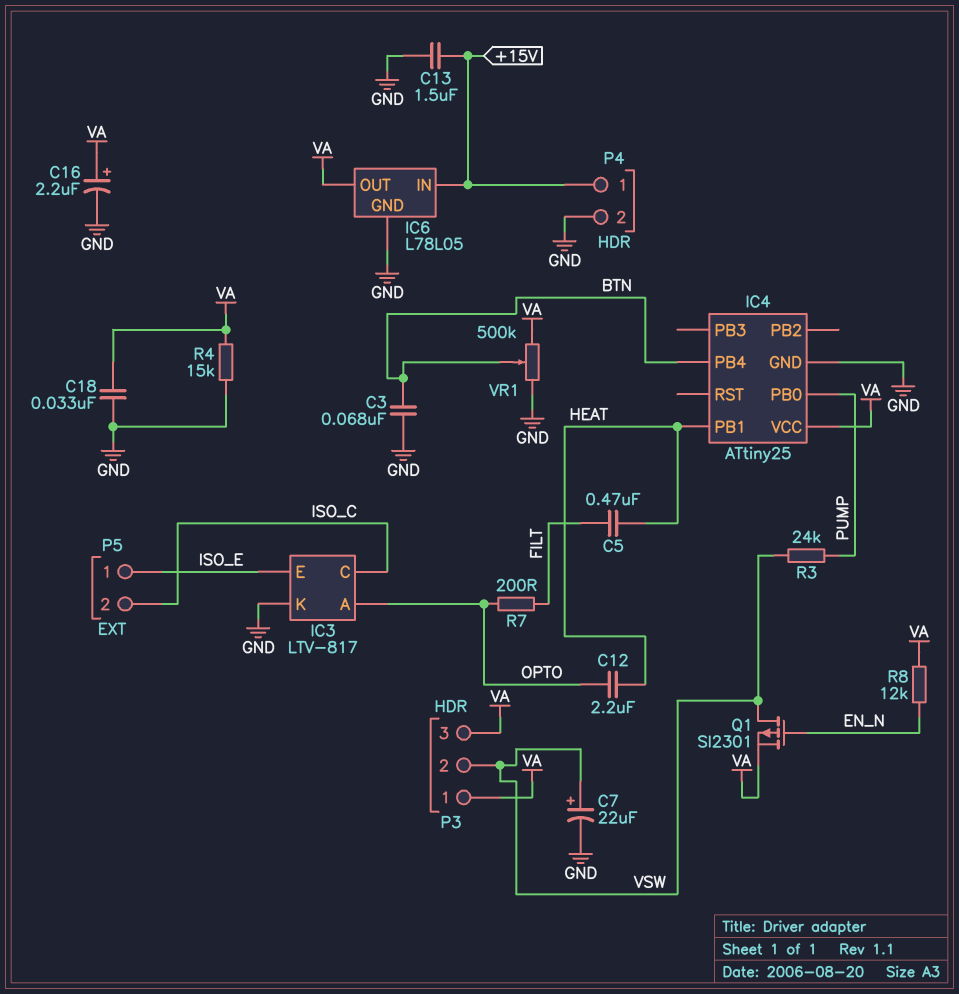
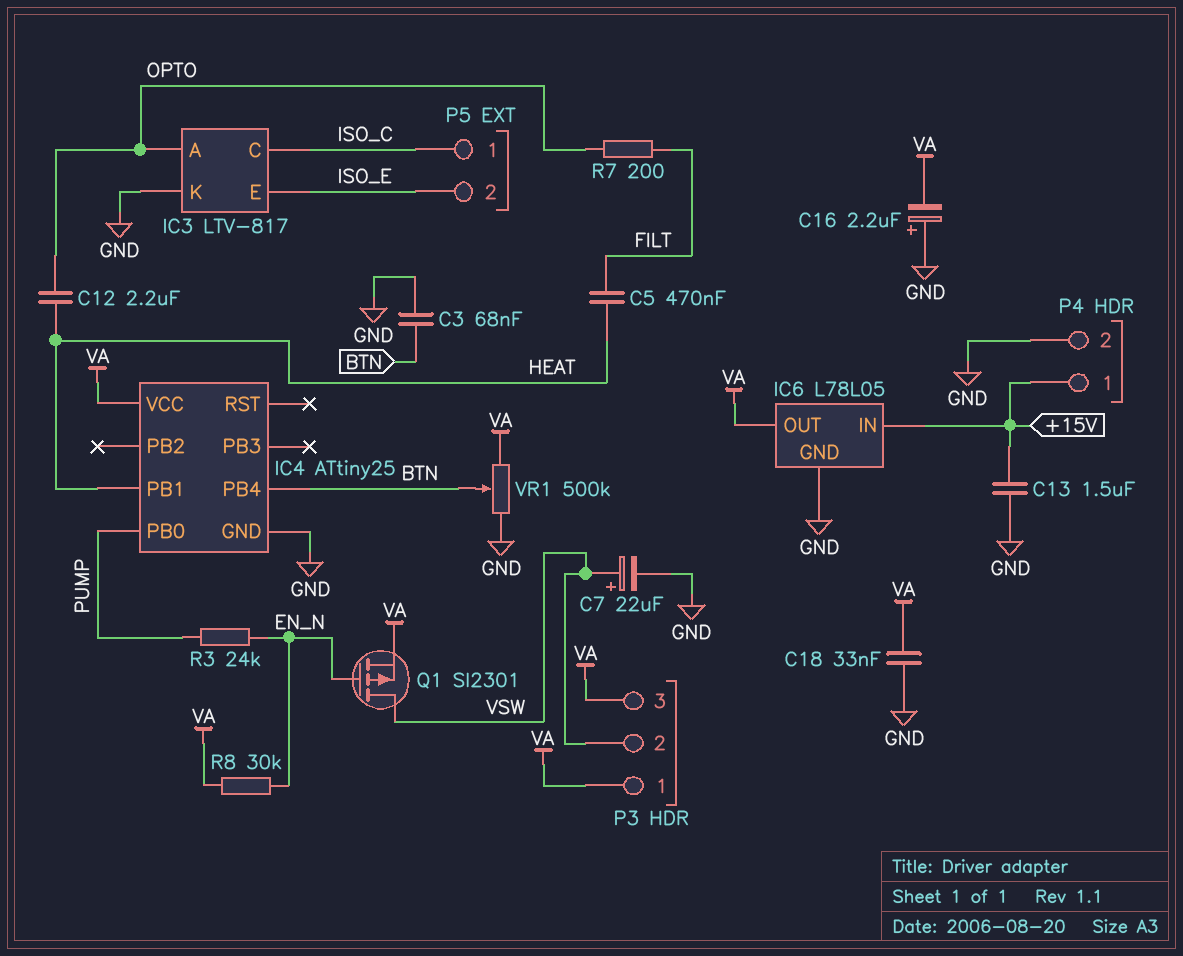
C16: 2.2uF (plus VA, minus GND) -> 2.2uF (plus GND, minus VA)
P5 pin 1: ISO_E -> ISO_C
P5 pin 2: ISO_C -> ISO_E
R3: 24k (PUMP, VSW) -> 24k (EN_N, PUMP)
R4: 15k (GND, VA) -> none
R8: 12k (EN_N, VA) -> 30k (EN_N, VA)

